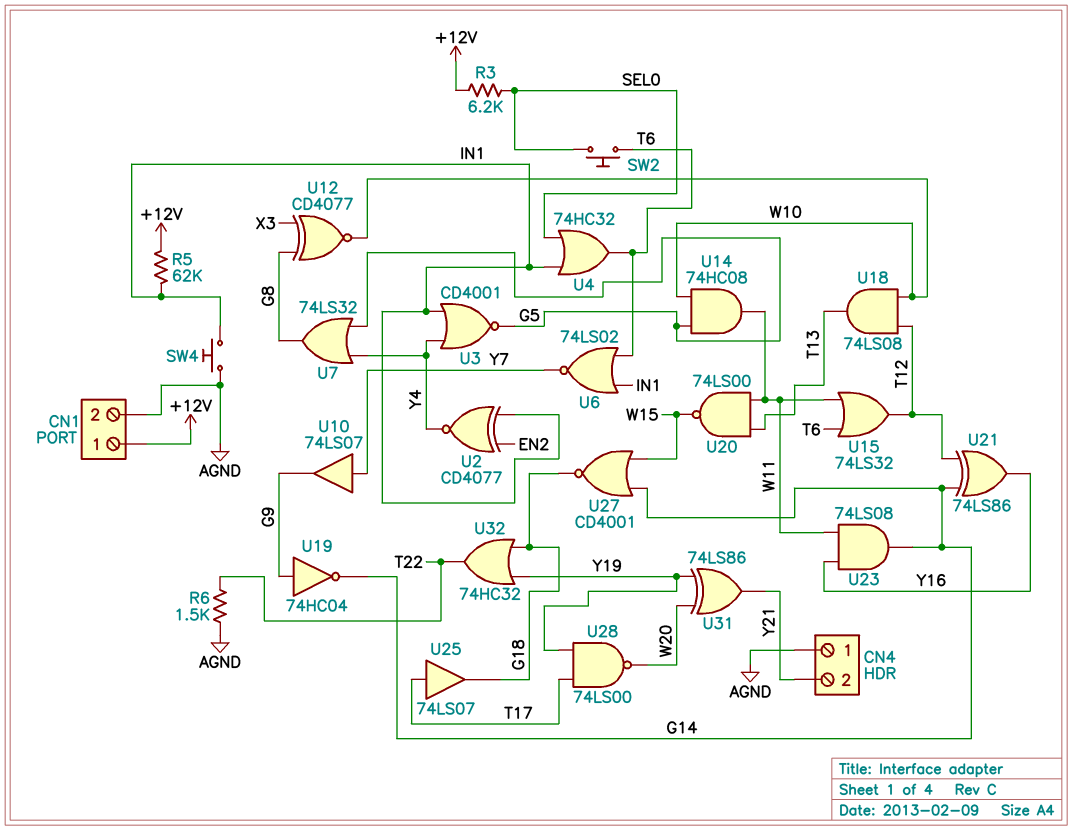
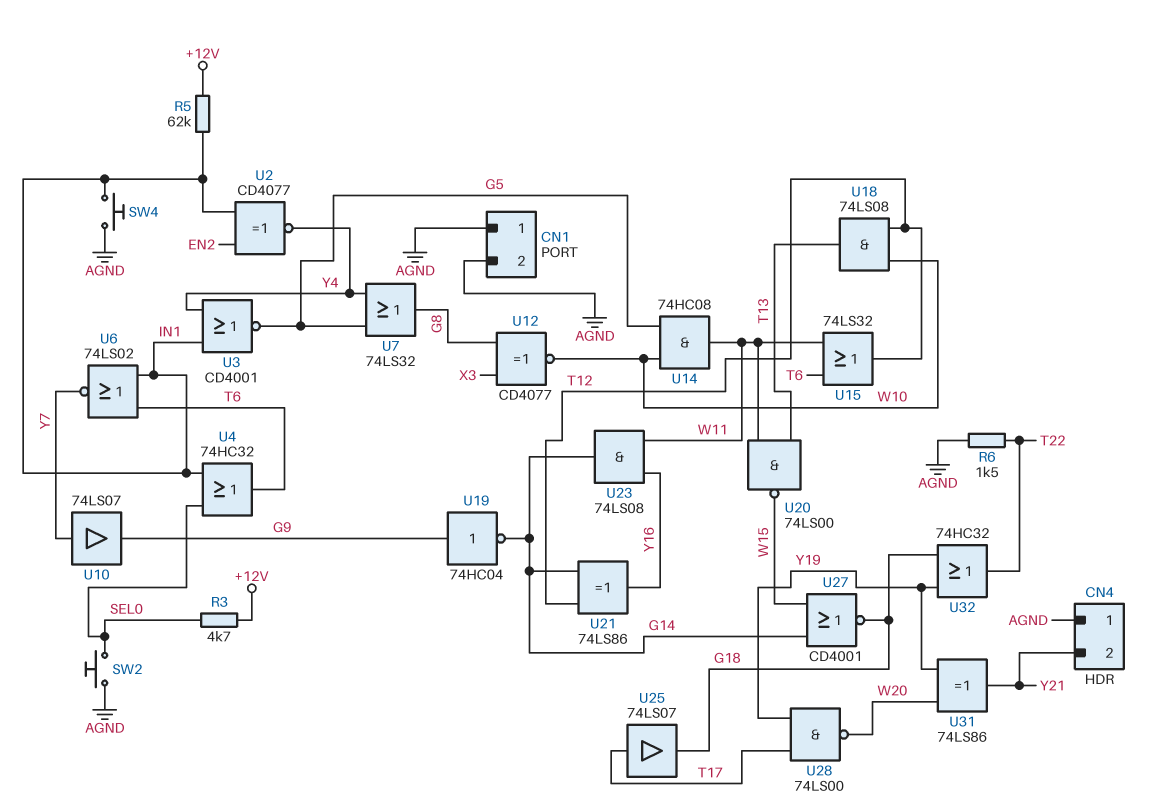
CN1 pin 1: +12V -> AGND
R3: 6.2k (+12V, SEL0) -> 4.7k (+12V, SEL0)
SW2: button (SEL0, T6) -> button (AGND, SEL0)

